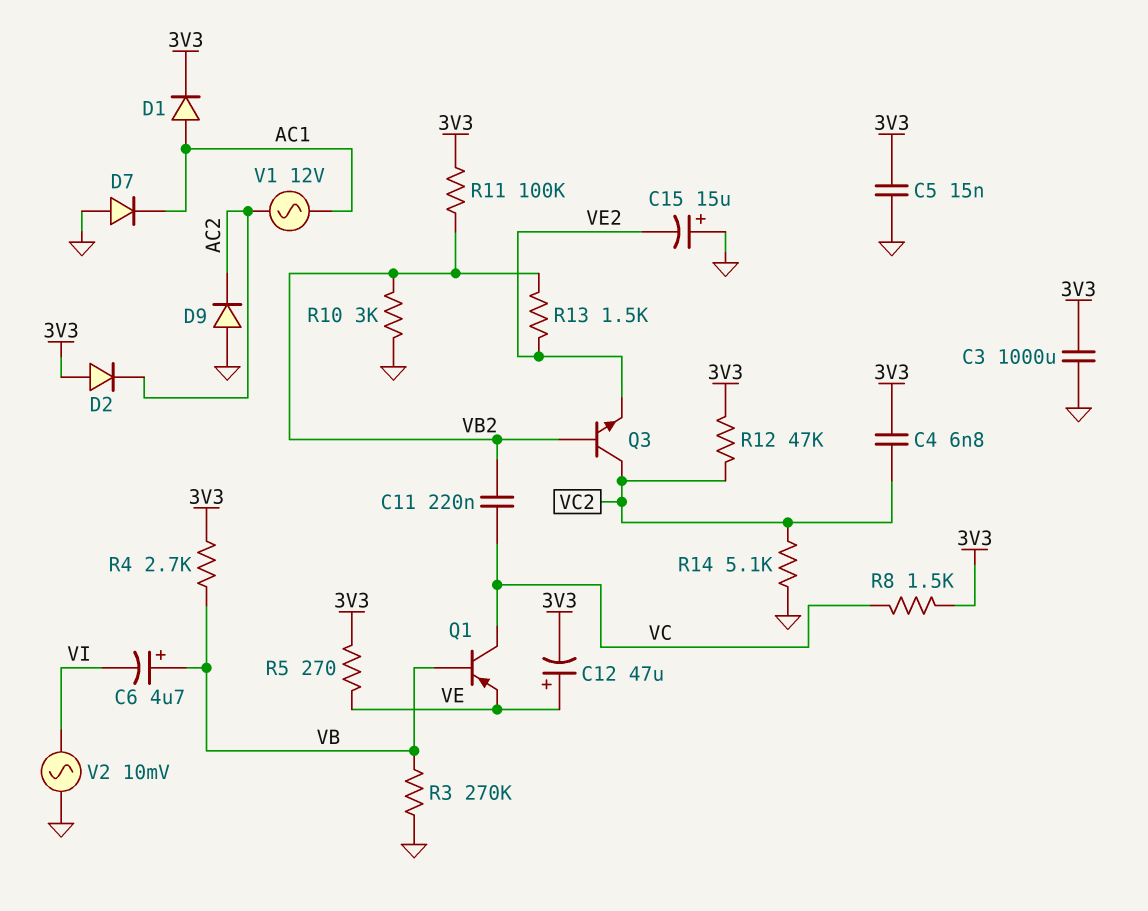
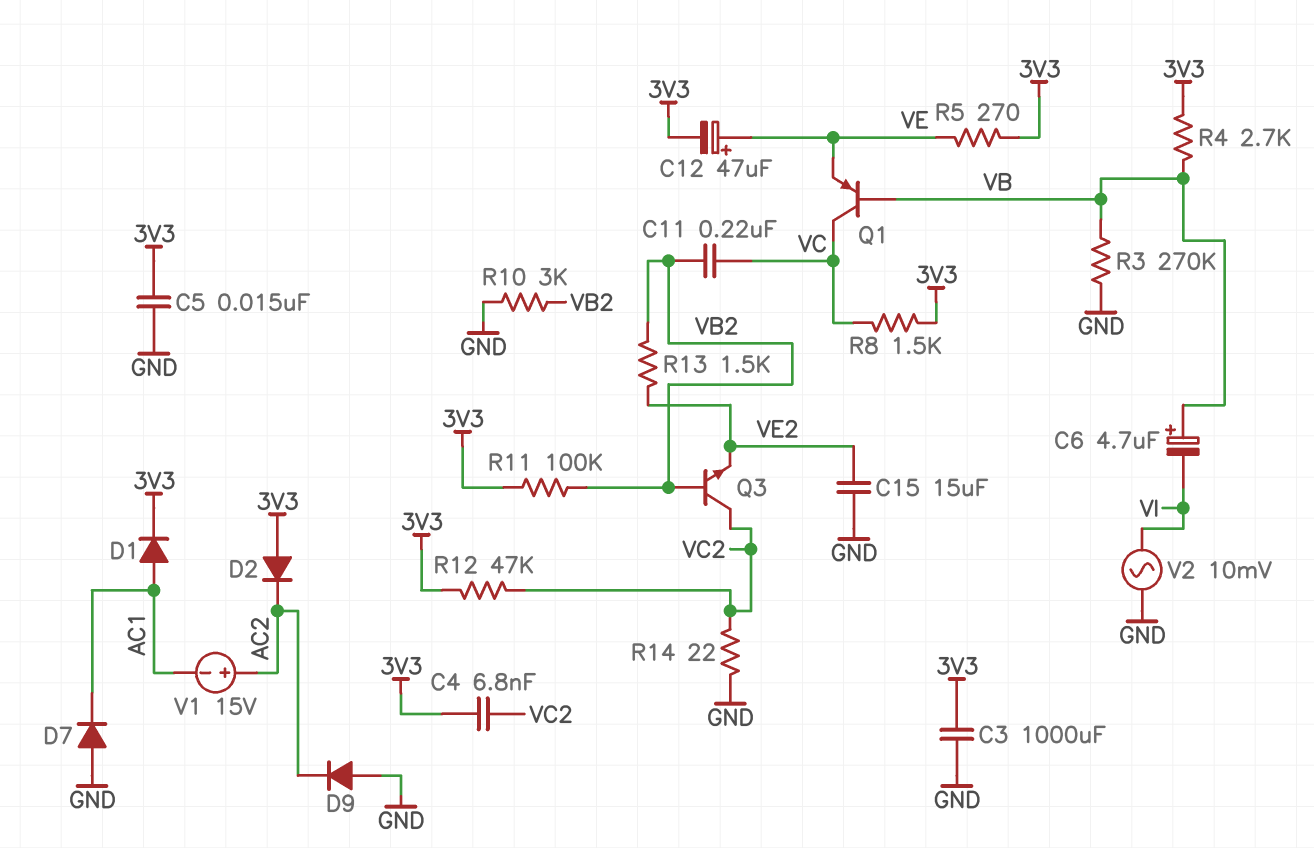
C15: 15uF (plus GND, minus VE2) -> 15uF (GND, VE2)
R14: 5.1k (GND, VC2) -> 22 (GND, VC2)
V1: AC 12V (AC1, AC2) -> 15V (plus AC2, minus AC1)

